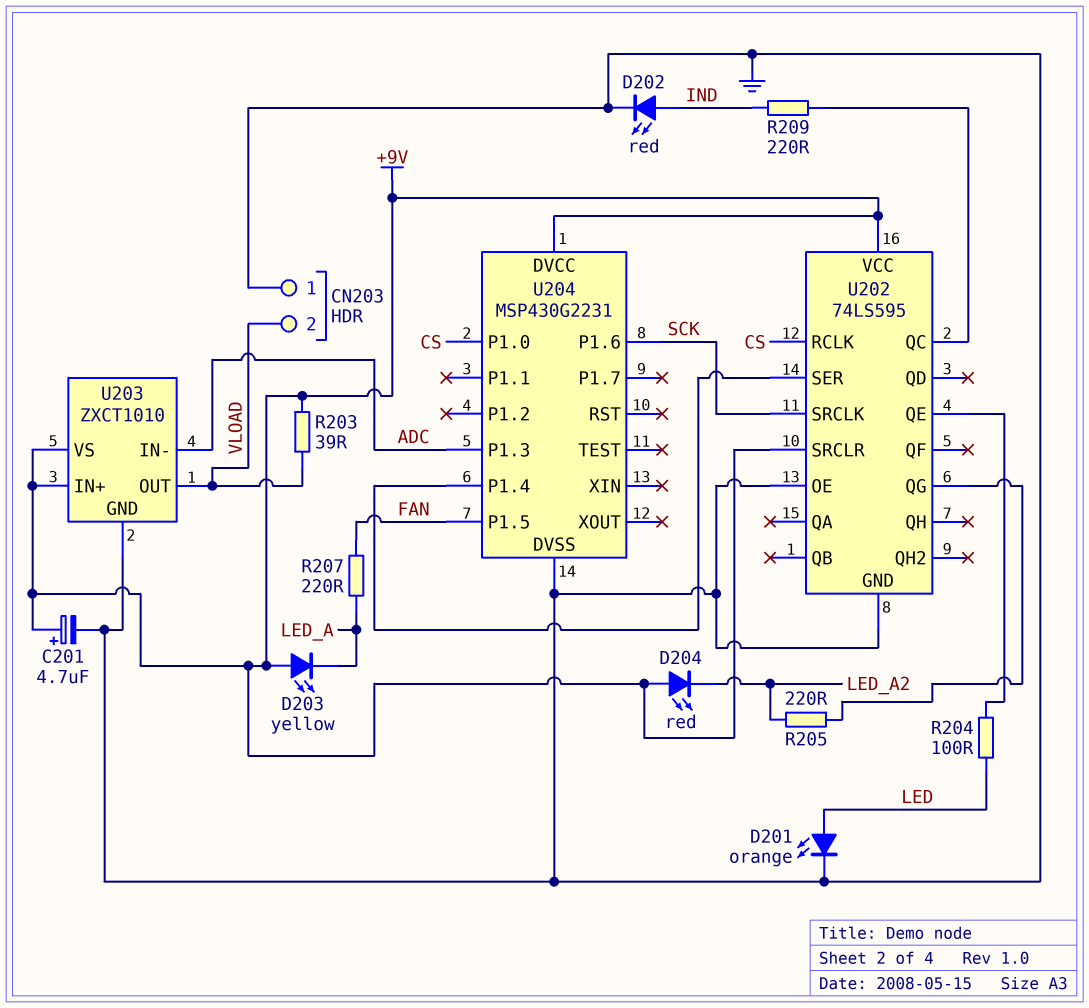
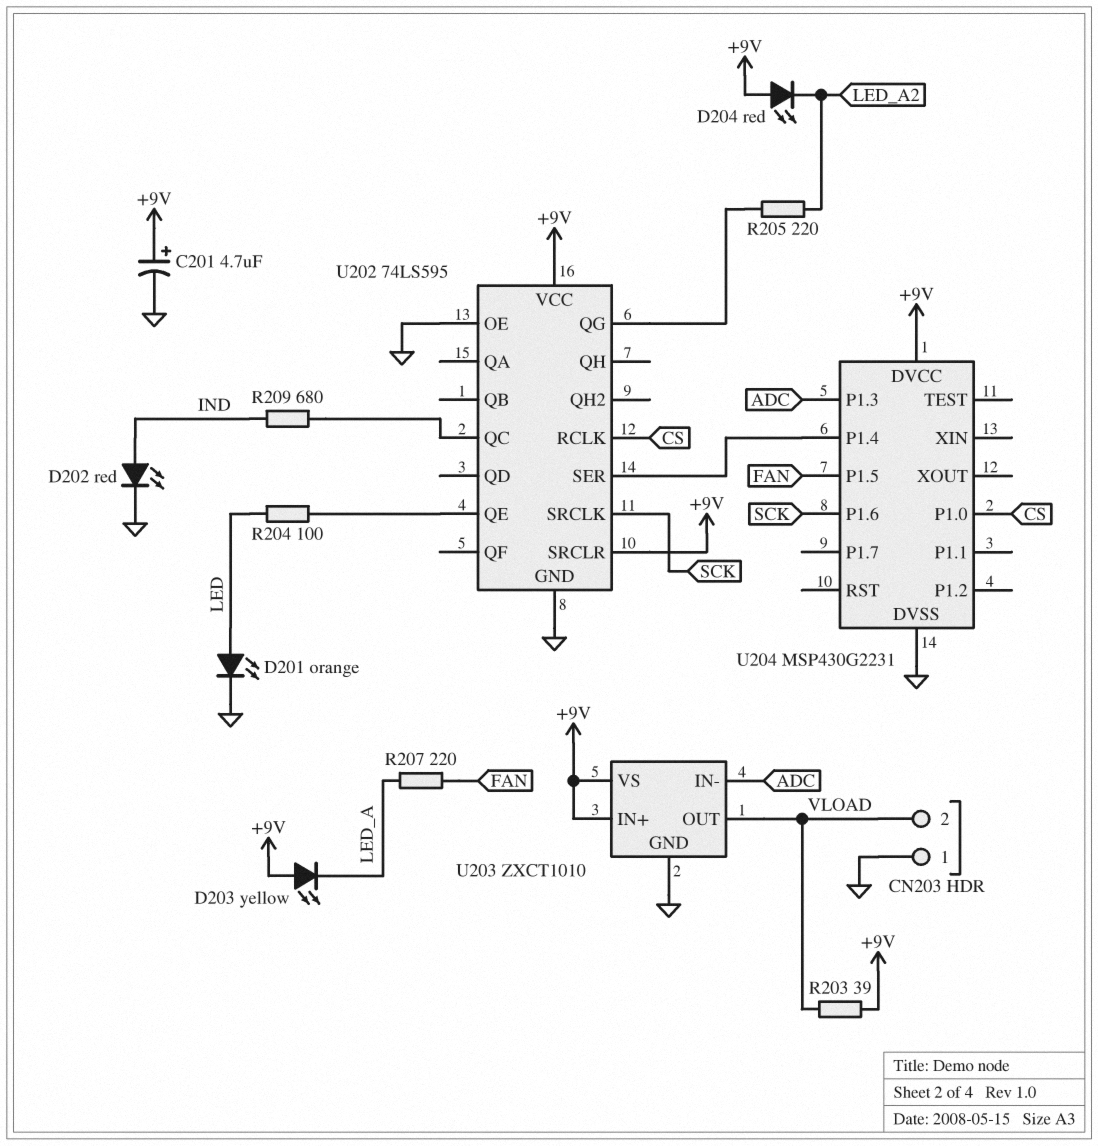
R209: 220 (IND, U202/QC) -> 680 (IND, U202/QC)

